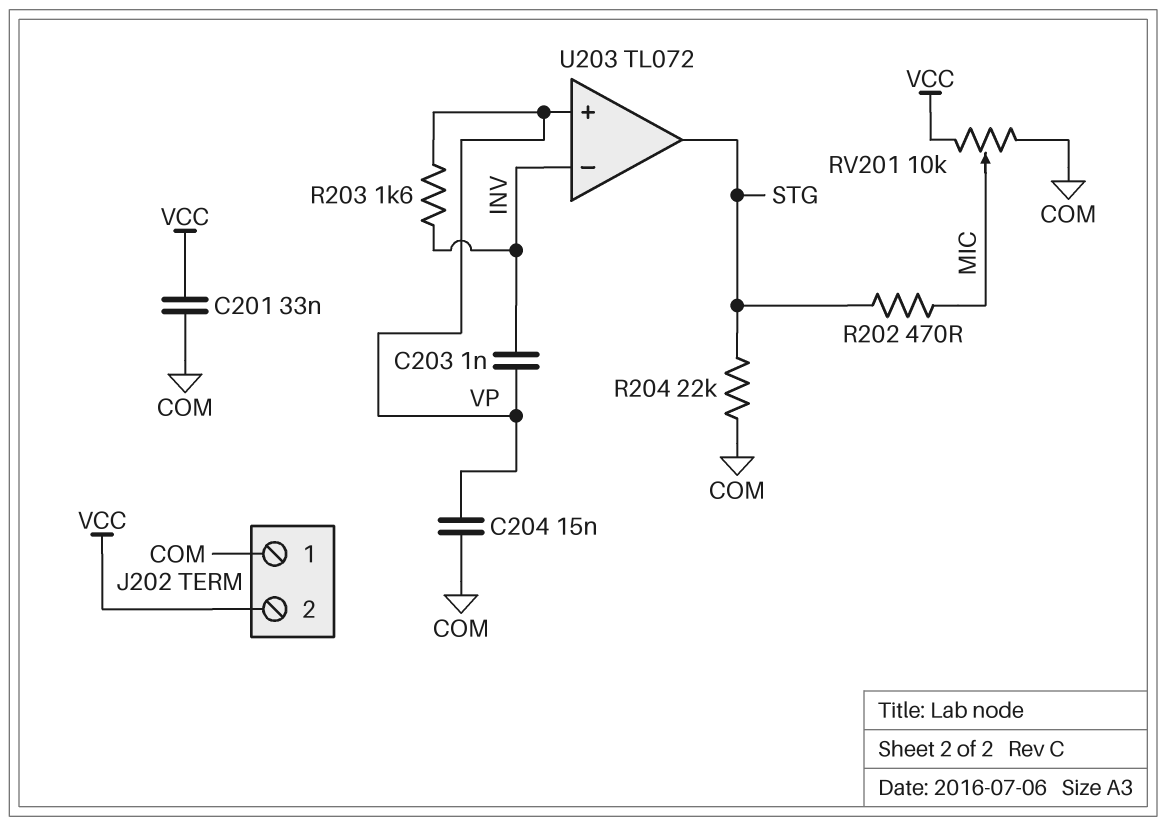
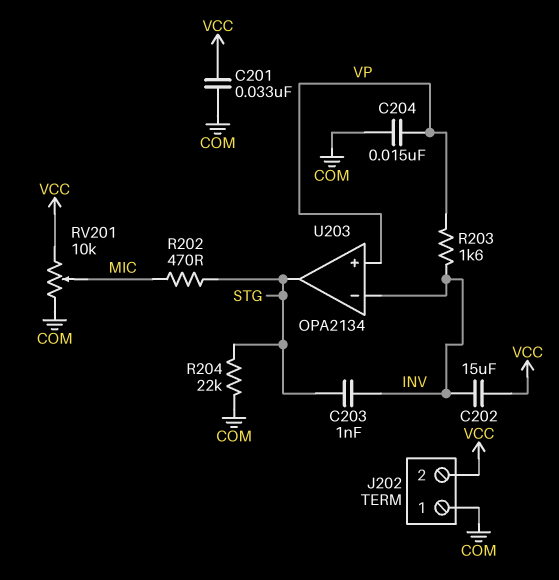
C202: none -> 15uF (INV, VCC)
C203: 1nF (INV, VP) -> 1nF (INV, STG)
U203: TL072 -> OPA2134

